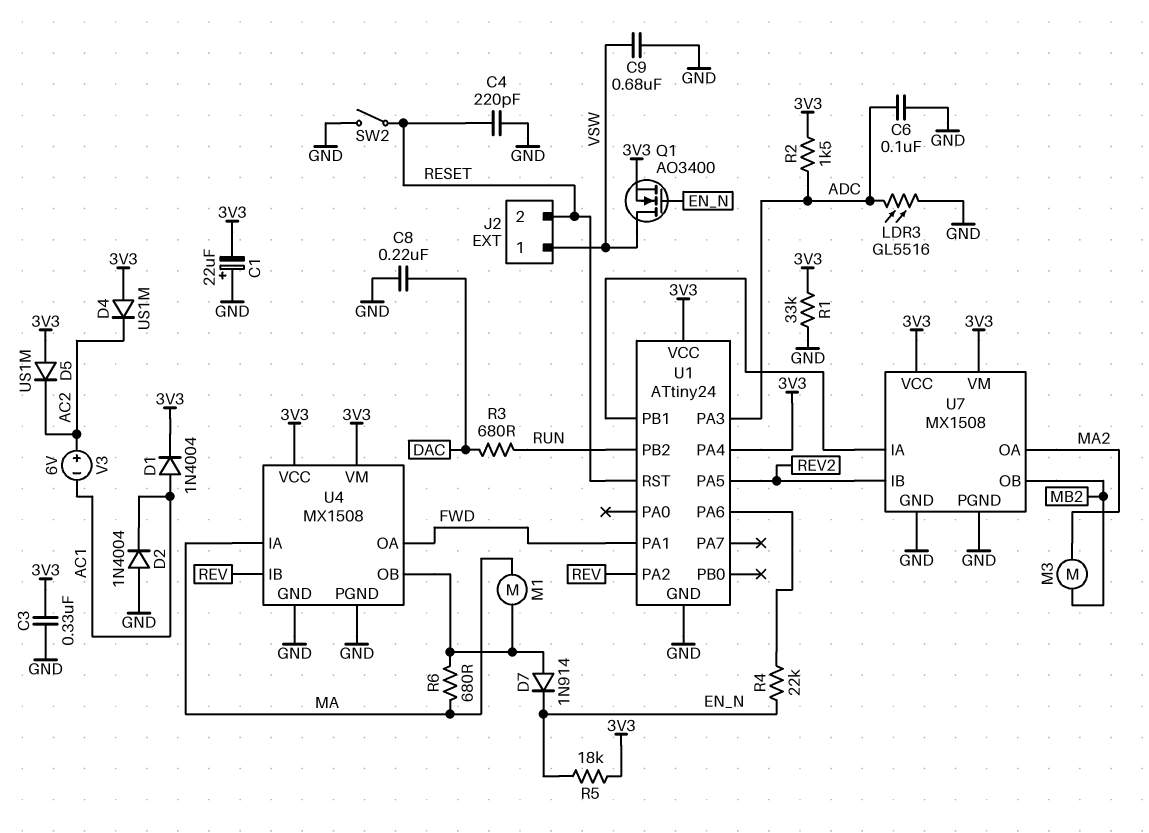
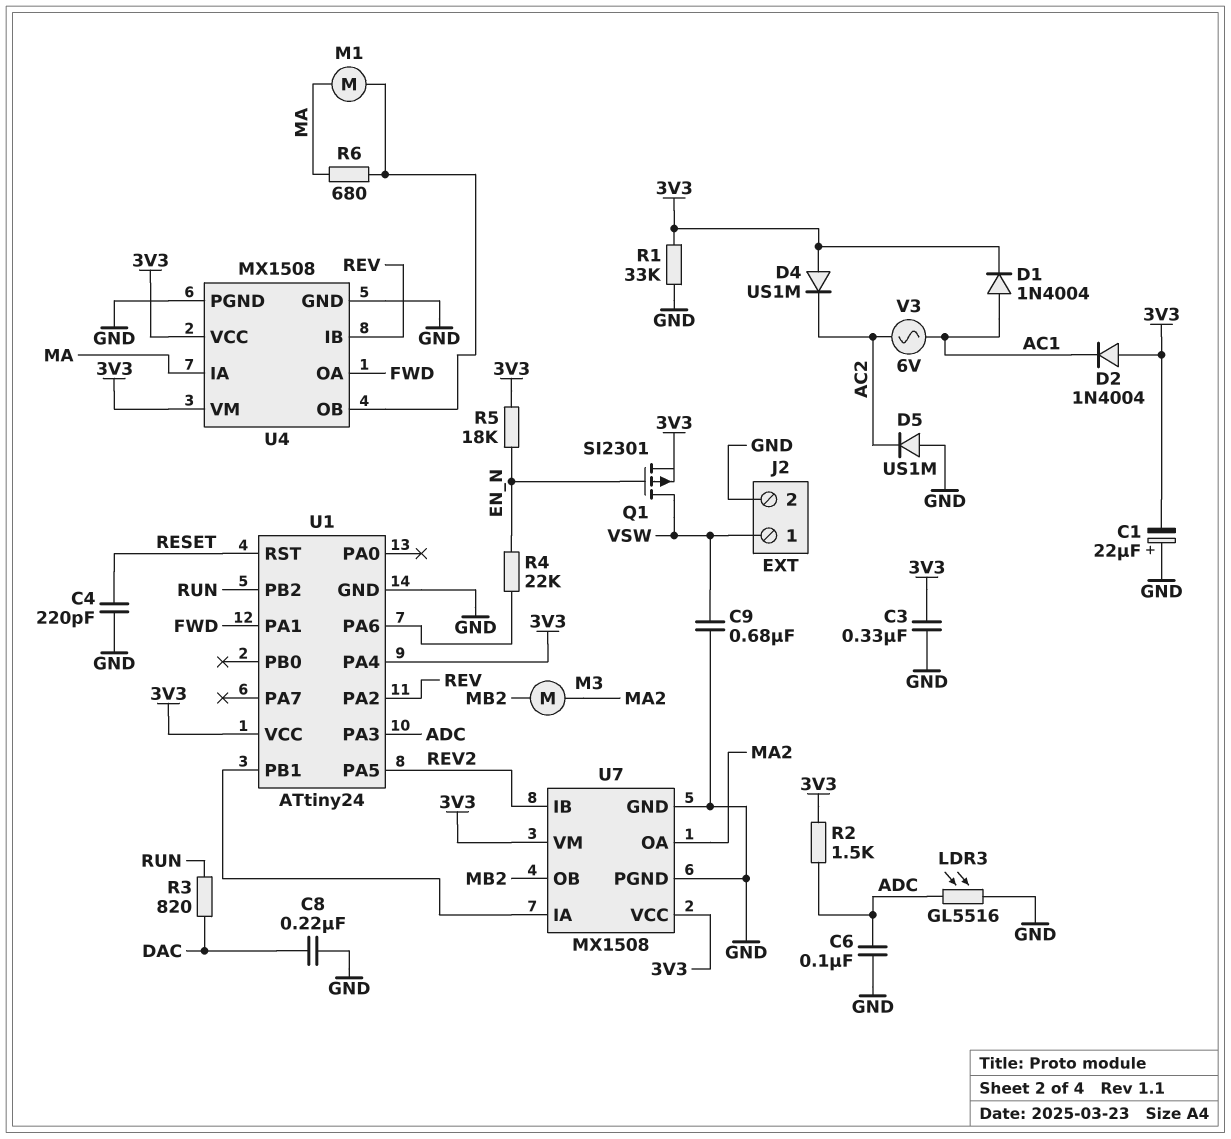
D2: diode 1N4004 (A GND, K AC1) -> diode 1N4004 (A 3V3, K AC1)
D5: diode US1M (A 3V3, K AC2) -> diode US1M (A GND, K AC2)
D7: diode 1N914 (A U4/OB, K EN_N) -> none
J2 pin 2: RESET -> GND
Q1: NMOS AO3400 (G EN_N, D VSW, S 3V3) -> PMOS SI2301 (G EN_N, D VSW, S 3V3)
R3: 680 (DAC, RUN) -> 820 (DAC, RUN)
SW2: switch (GND, RESET) -> none
V3: 6V (plus AC2, minus AC1) -> AC 6V (AC1, AC2)

